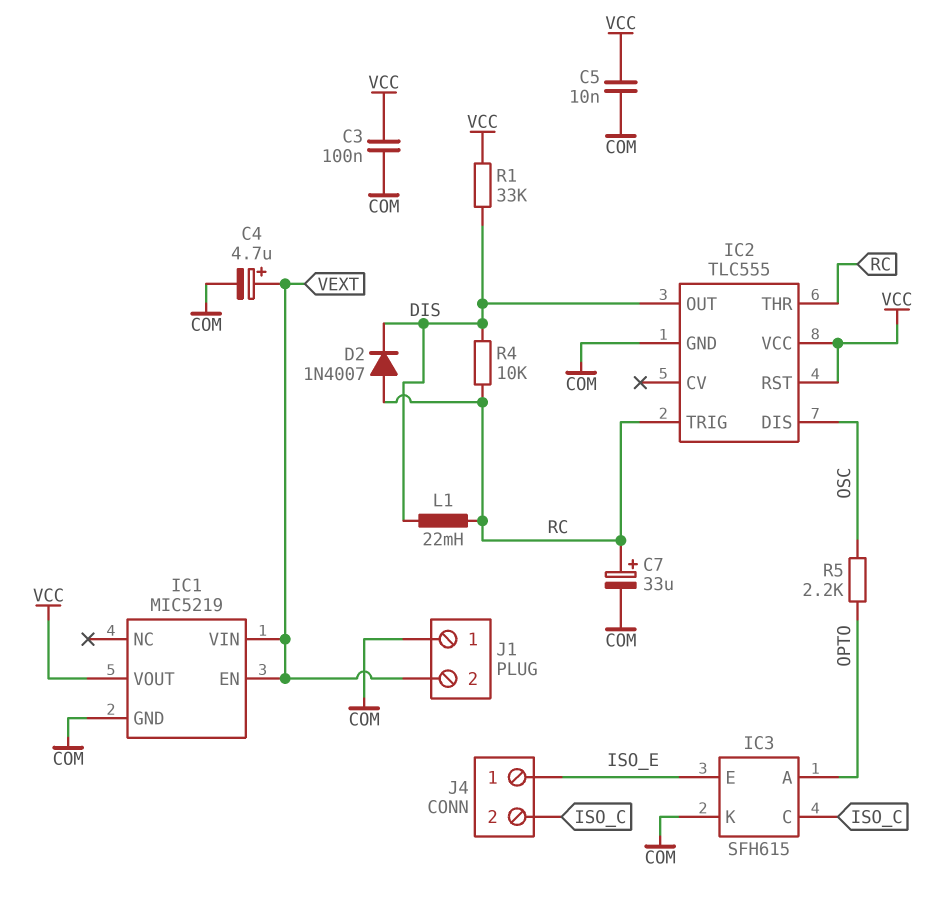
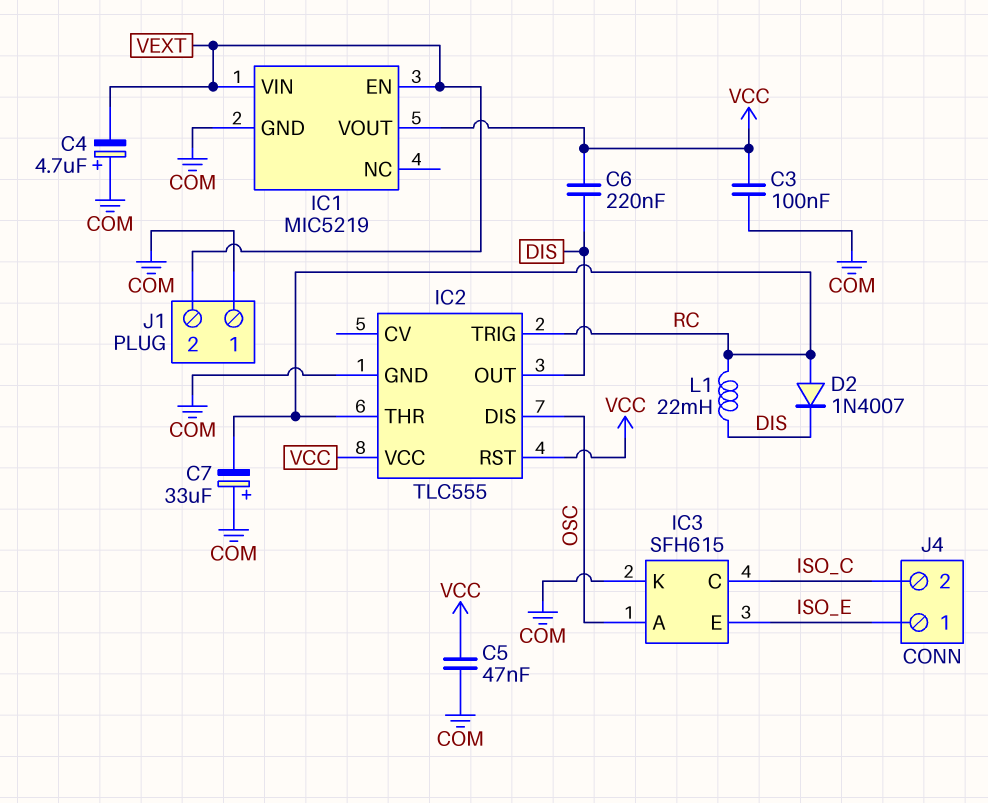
C4: 4.7uF (plus VEXT, minus COM) -> 4.7uF (plus COM, minus VEXT)
C5: 10nF (COM, VCC) -> 47nF (COM, VCC)
C6: none -> 220nF (DIS, VCC)
C7: 33uF (plus RC, minus COM) -> 33uF (plus COM, minus RC)
IC3 pin A: OPTO -> OSC
R1: 33k (DIS, VCC) -> none
R4: 10k (DIS, RC) -> none
R5: 2.2k (OPTO, OSC) -> none

